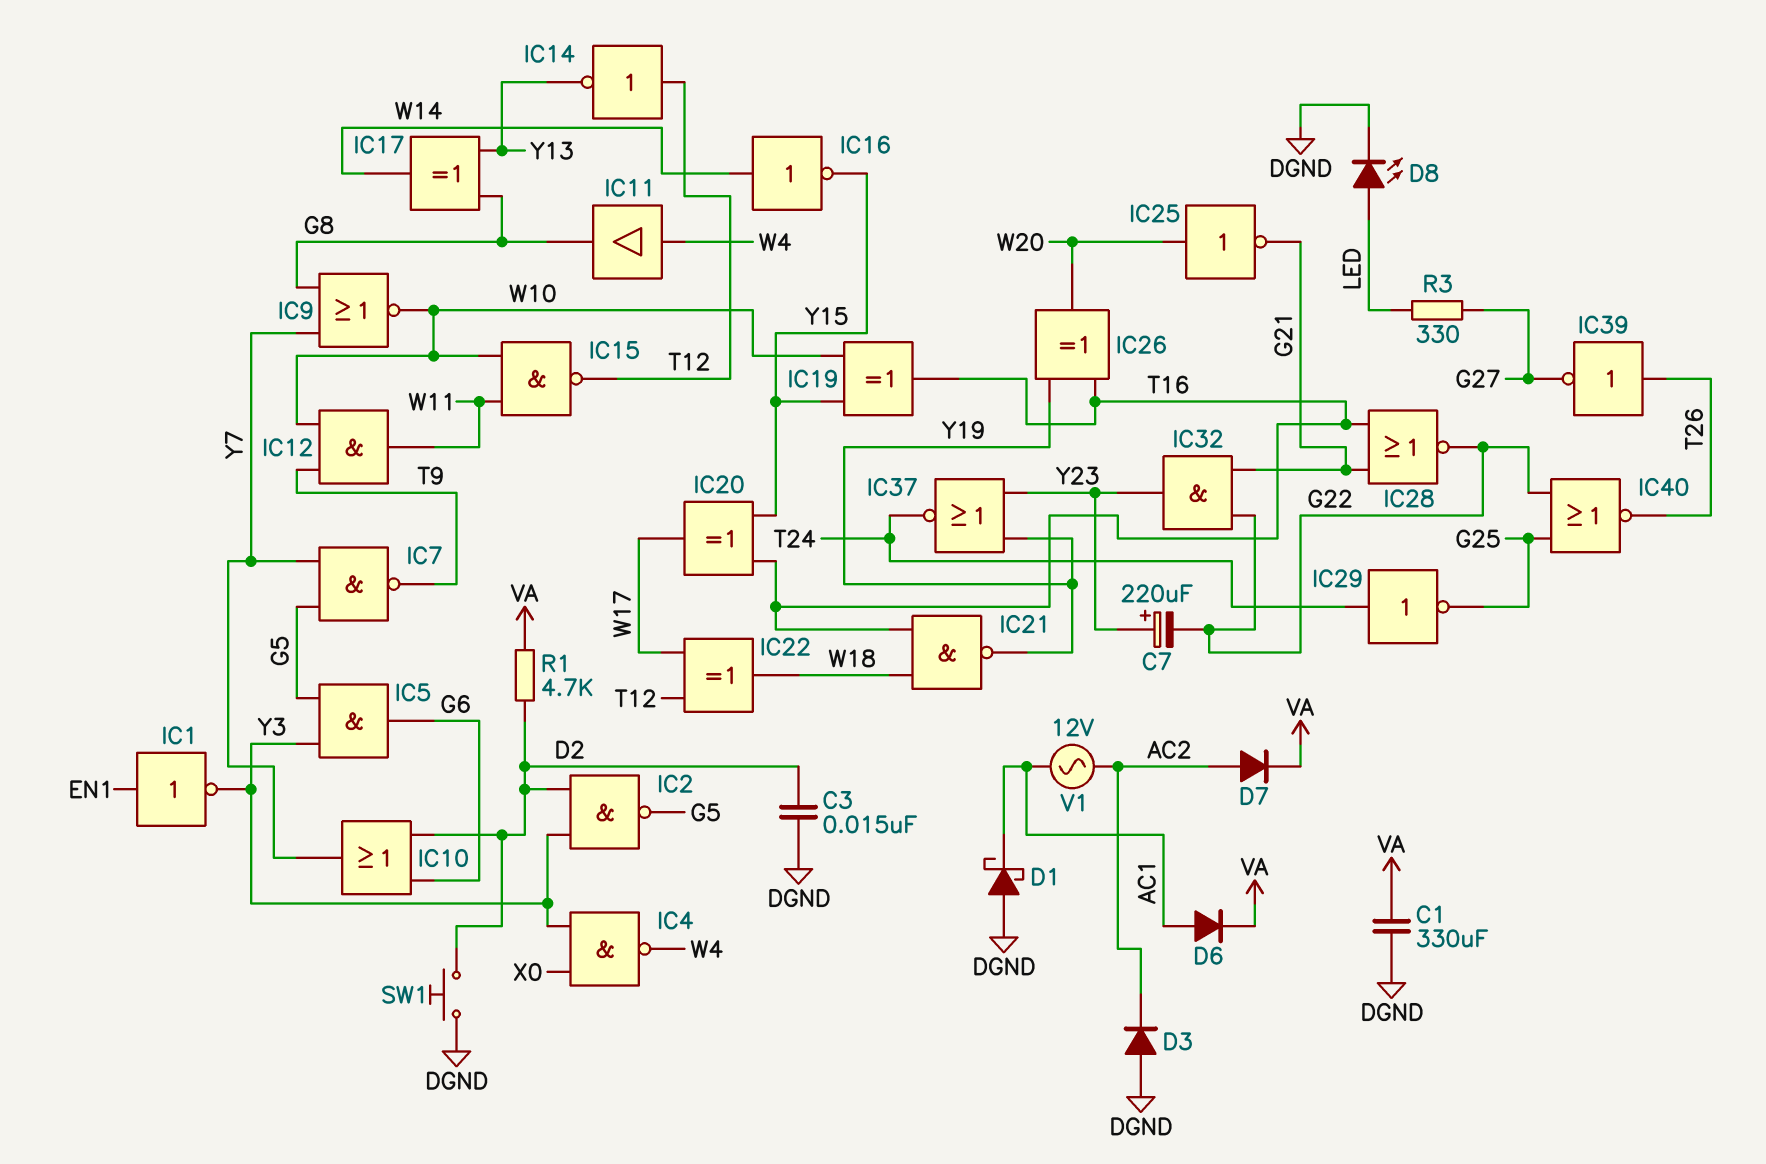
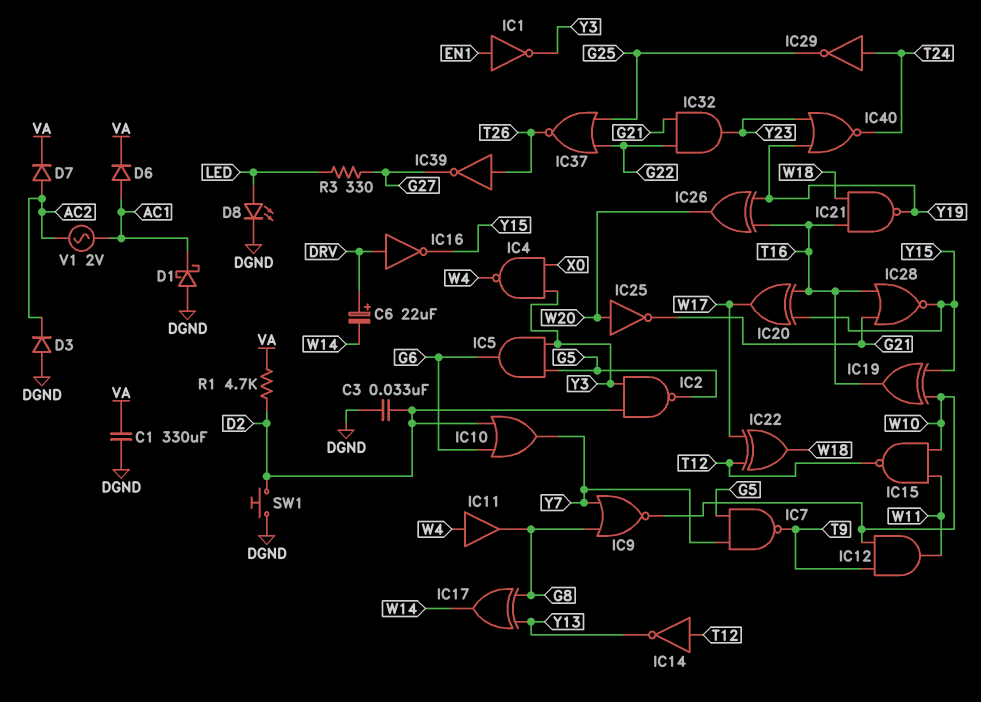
C3: 15nF (D2, DGND) -> 33nF (D2, DGND)
C6: none -> 22uF (plus DRV, minus W14)
C7: 220uF (plus Y23, minus G22) -> none
IC16: NOT (in W14, out Y15) -> NOT (in DRV, out Y15)
IC28: NOR (in G21, in T16, out G22) -> NOR (in G21, in T16, out Y15)
IC37: NOR (in Y19, in Y23, out T24) -> NOR (in G22, in G25, out T26)
IC40: NOR (in G22, in G25, out T26) -> NOR (in Y19, in Y23, out T24)
V1: AC 12V (AC1, AC2) -> AC 2V (AC1, AC2)

